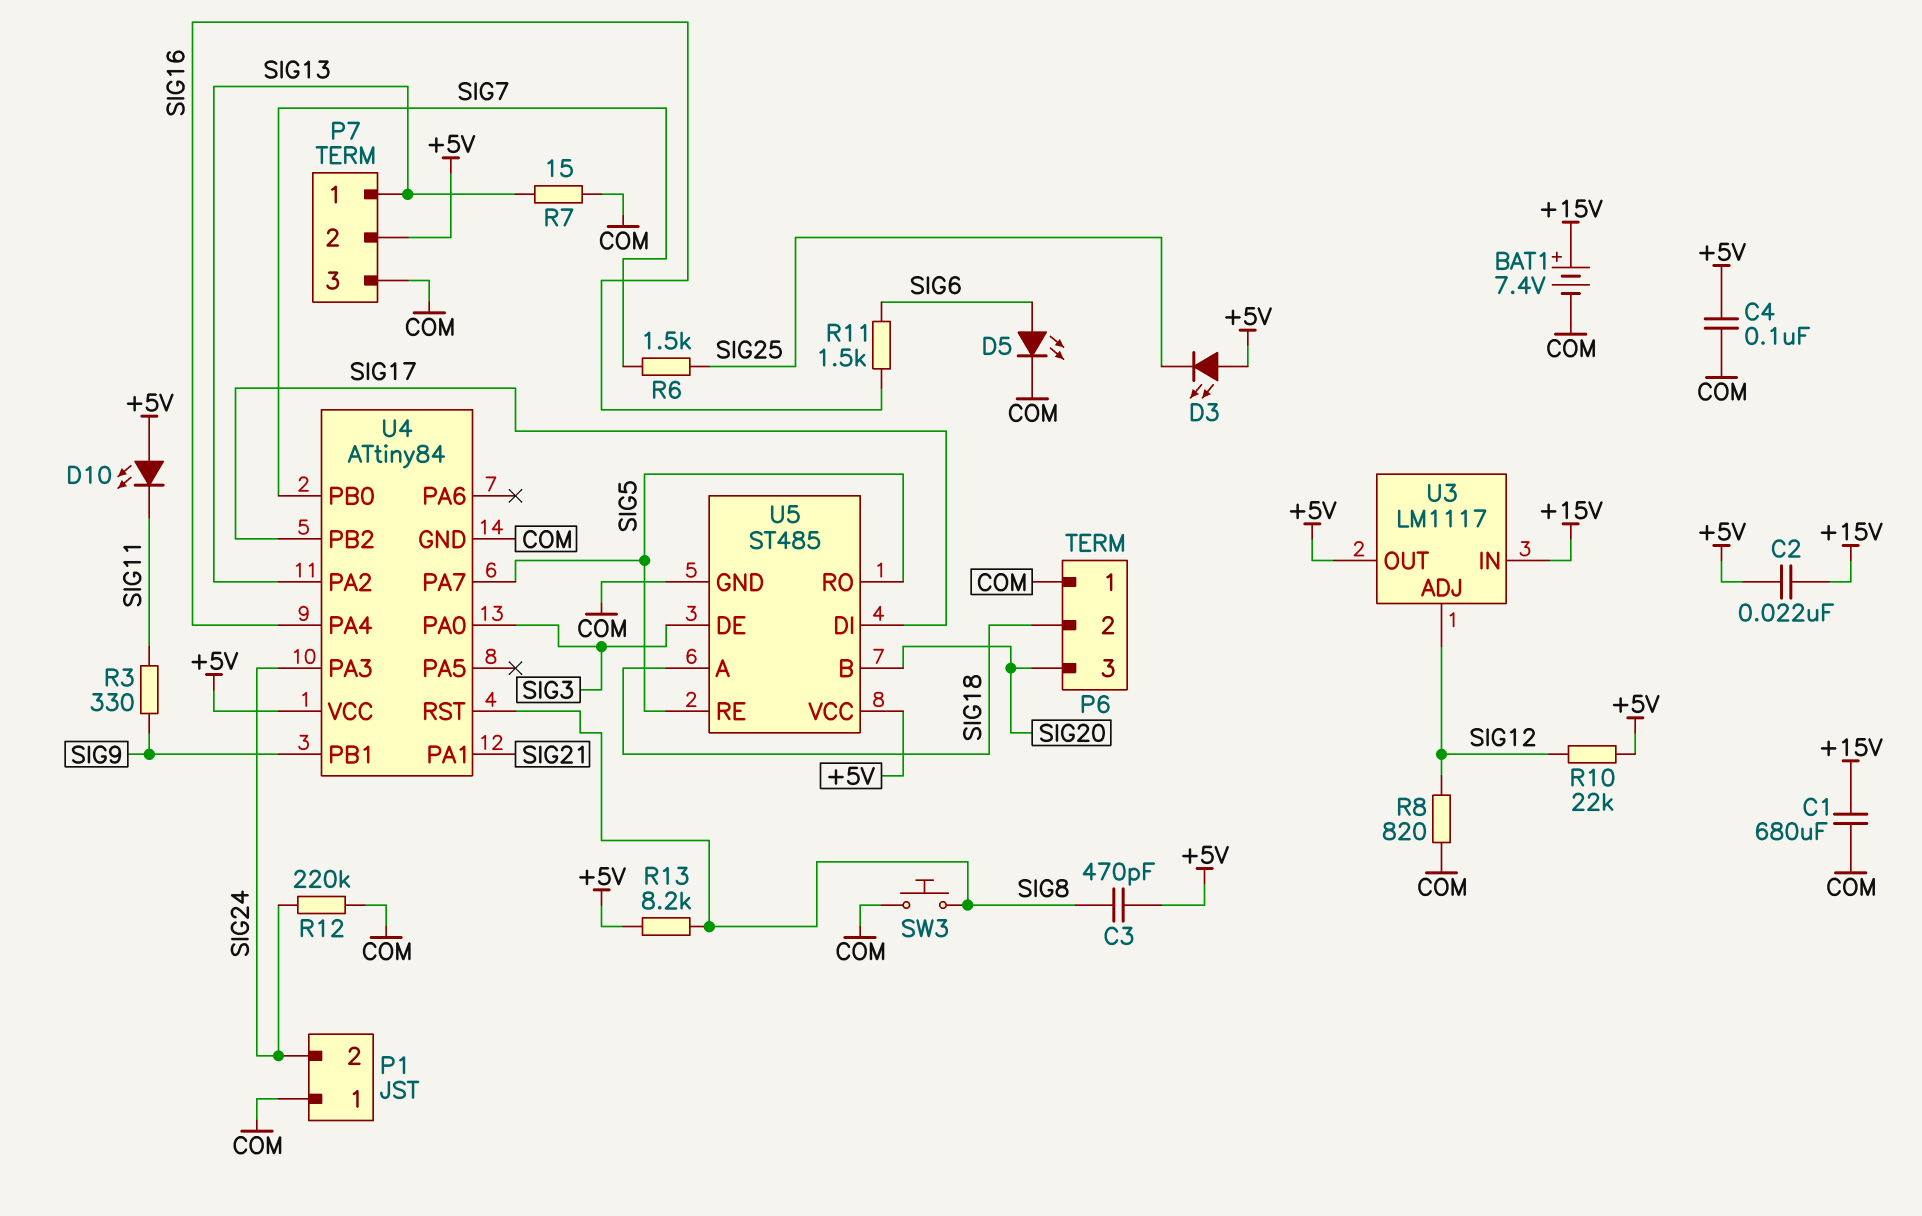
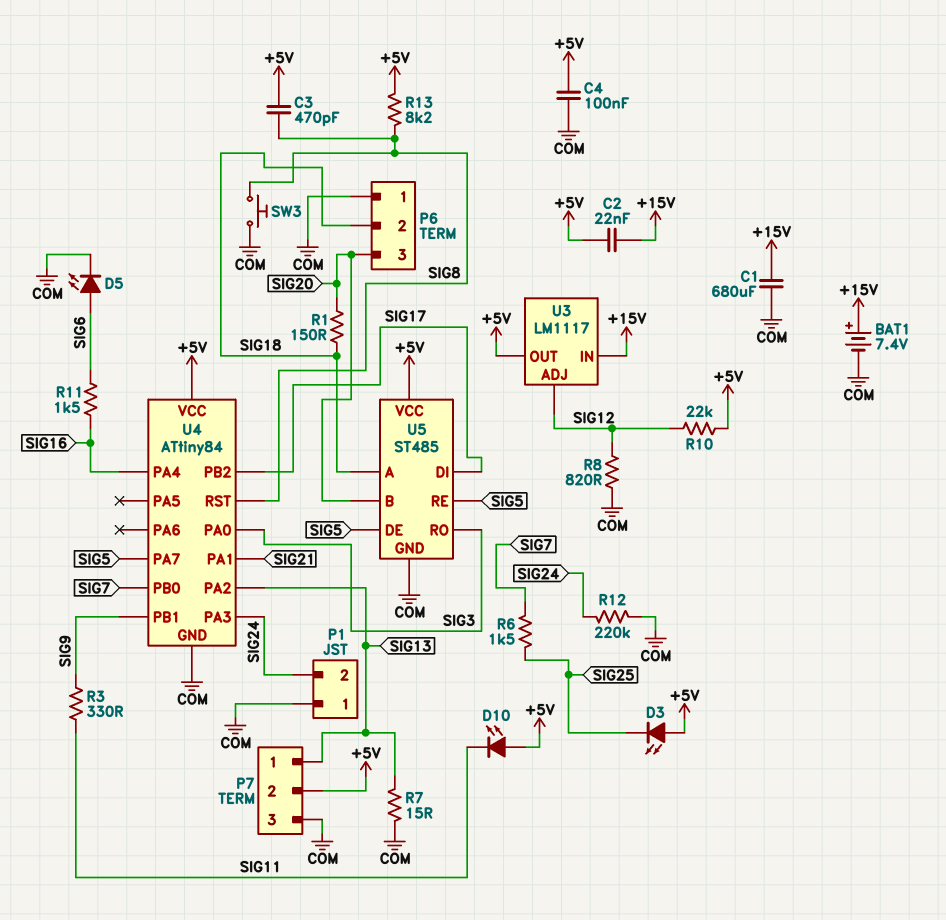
R1: none -> 150 (SIG18, SIG20)
U5 pin DE: SIG3 -> SIG5
U5 pin RO: SIG5 -> SIG3

